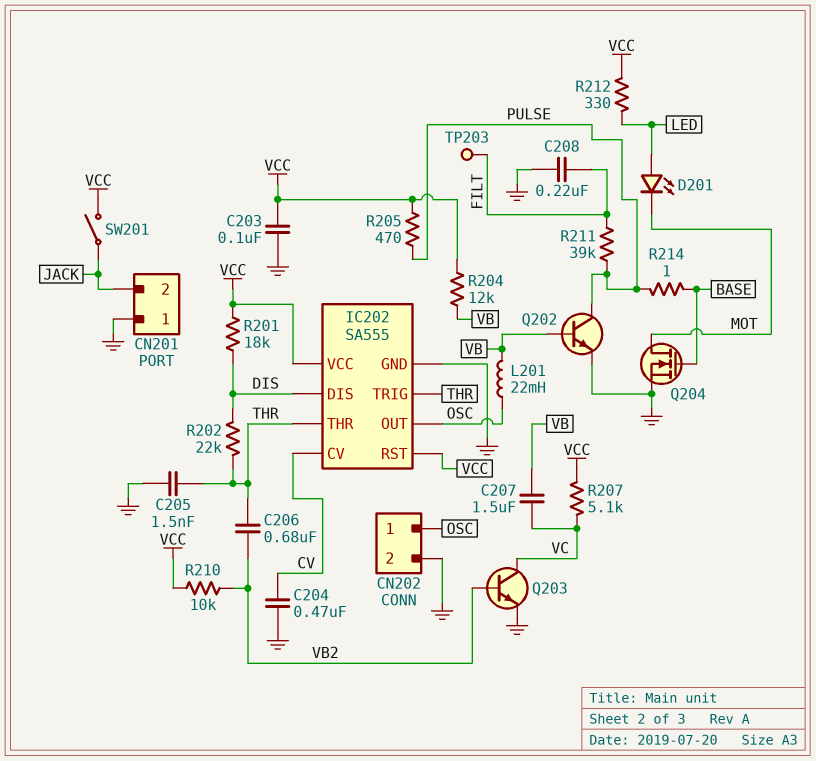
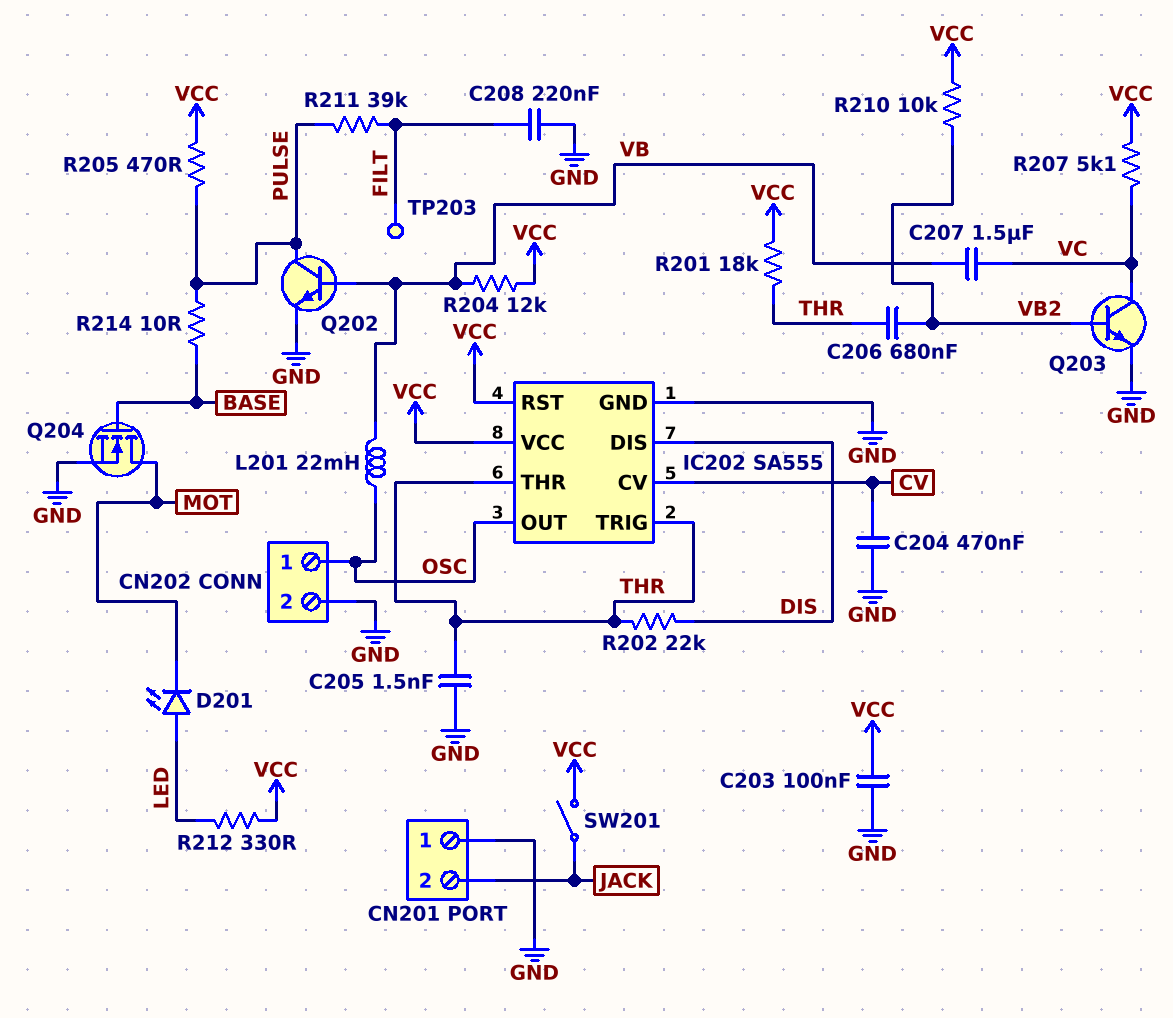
R201: 18k (DIS, VCC) -> 18k (THR, VCC)
R214: 1 (BASE, PULSE) -> 10 (BASE, PULSE)

